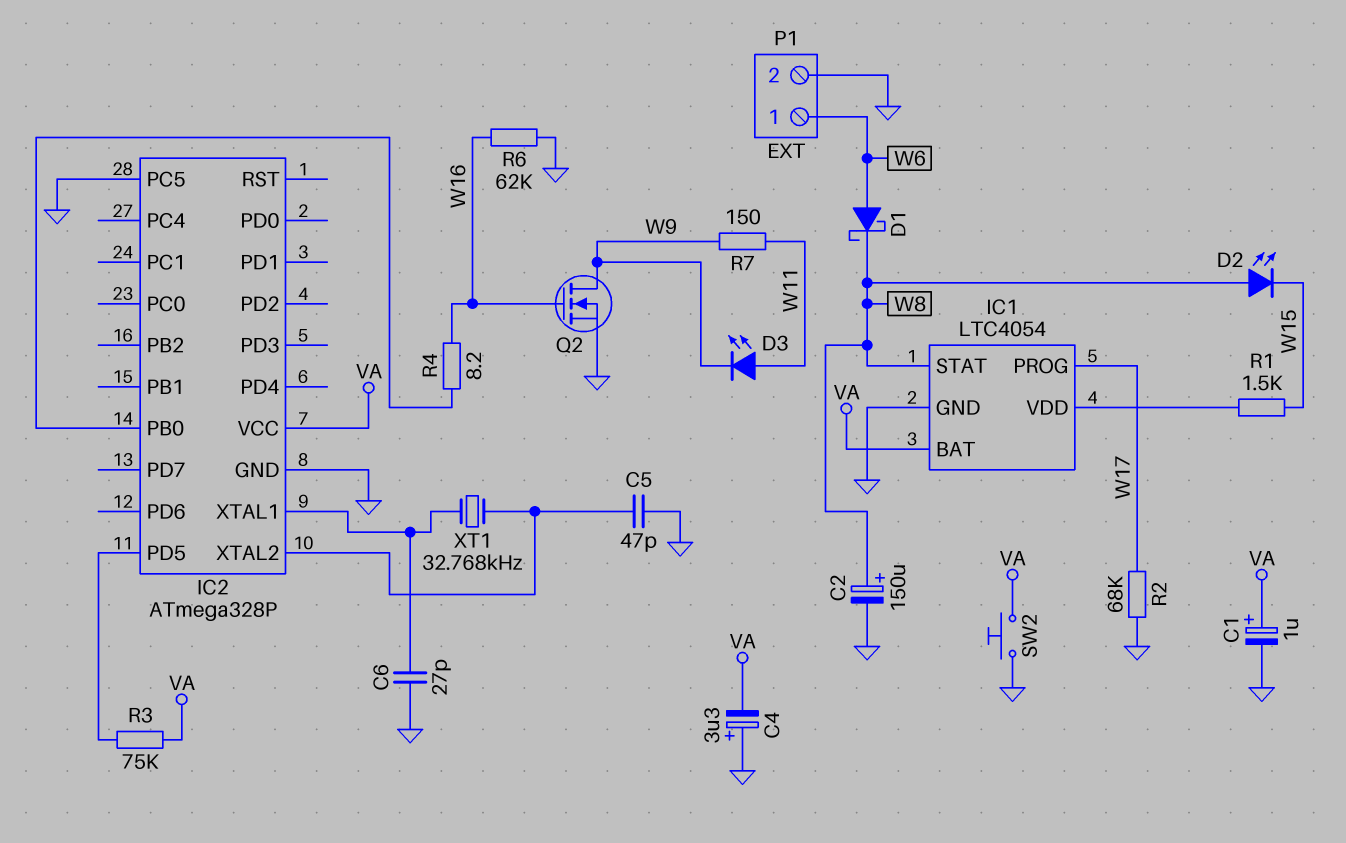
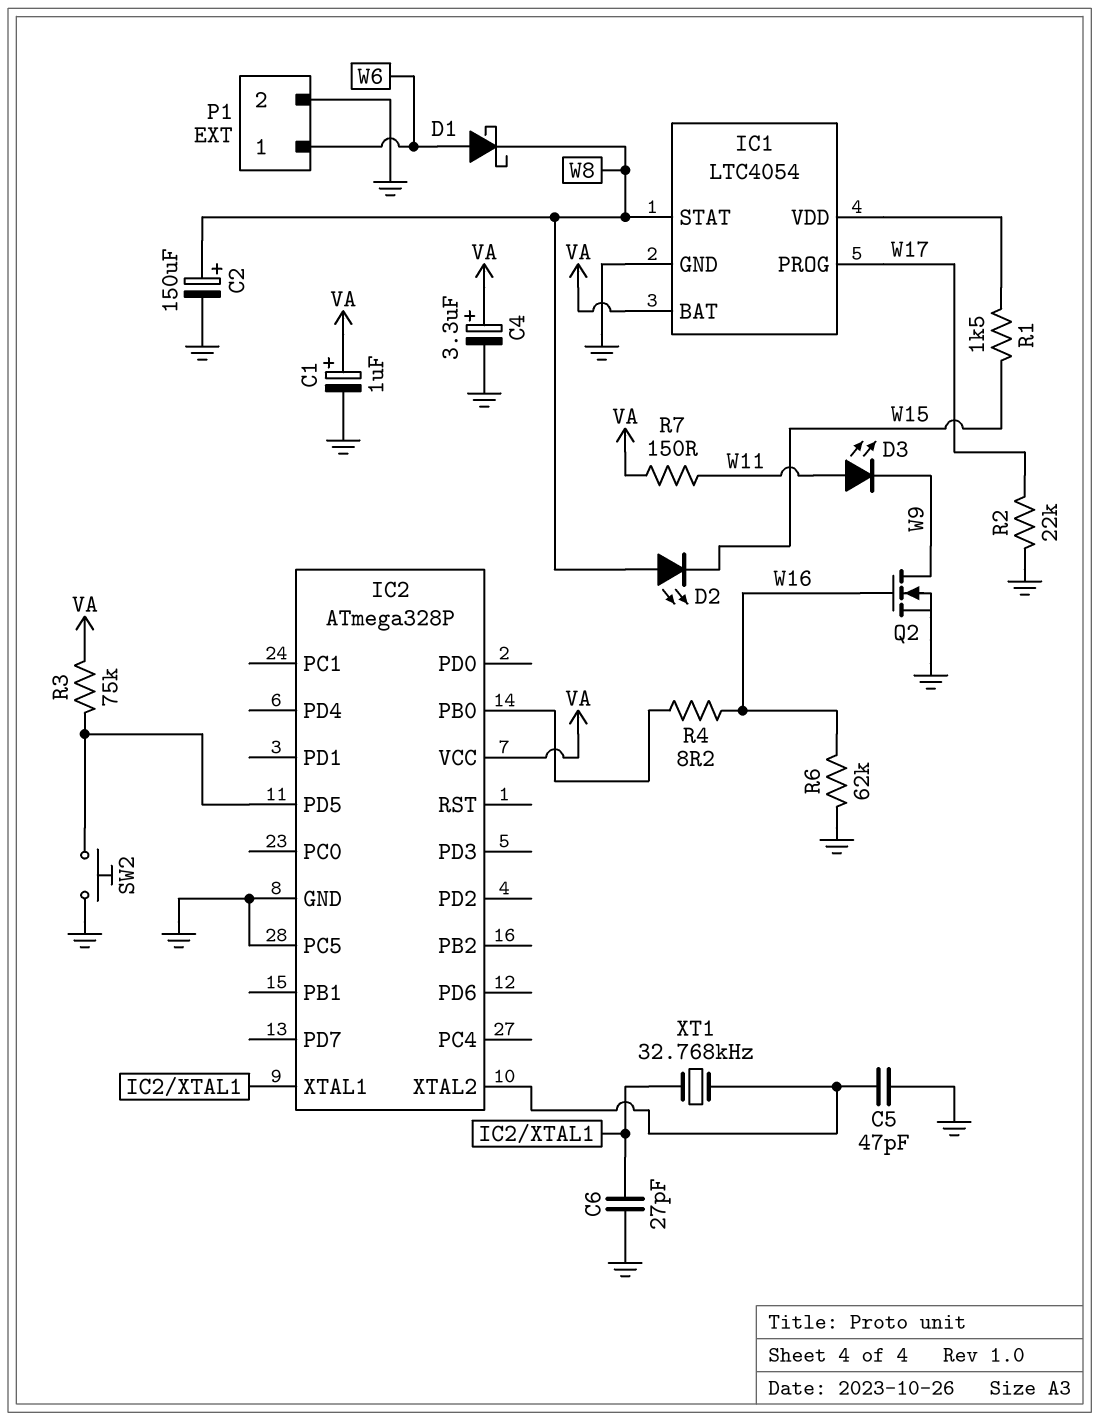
C4: 3.3uF (plus GND, minus VA) -> 3.3uF (plus VA, minus GND)
R2: 68k (GND, W17) -> 22k (GND, W17)
R7: 150 (W9, W11) -> 150 (VA, W11)
SW2: button (GND, VA) -> button (GND, IC2/PD5)

